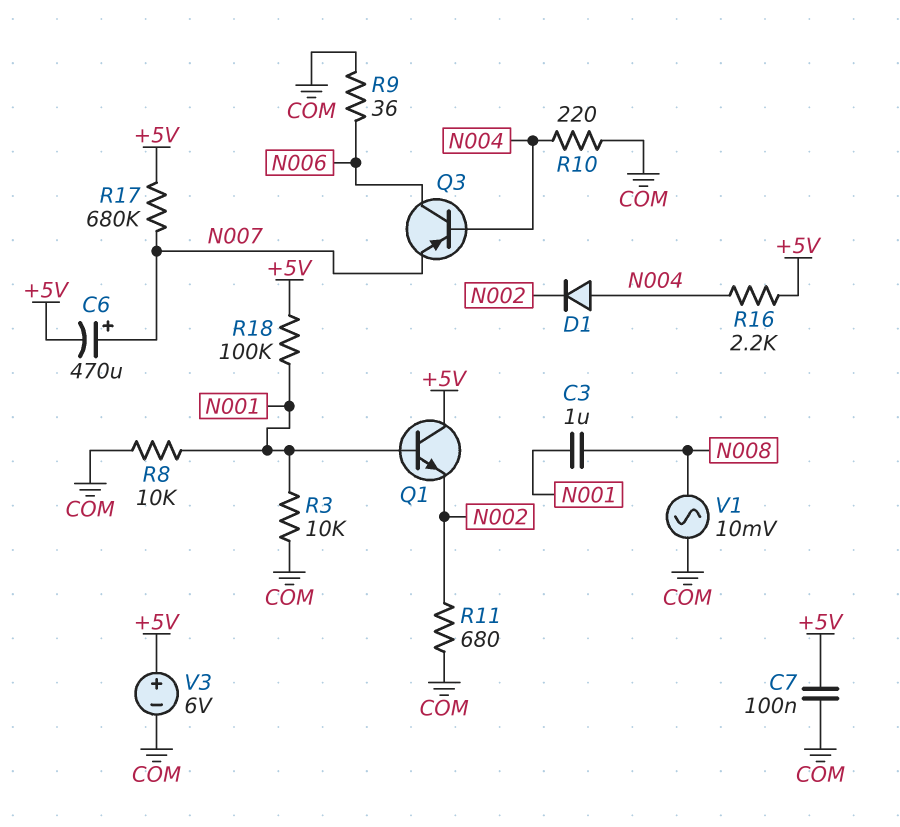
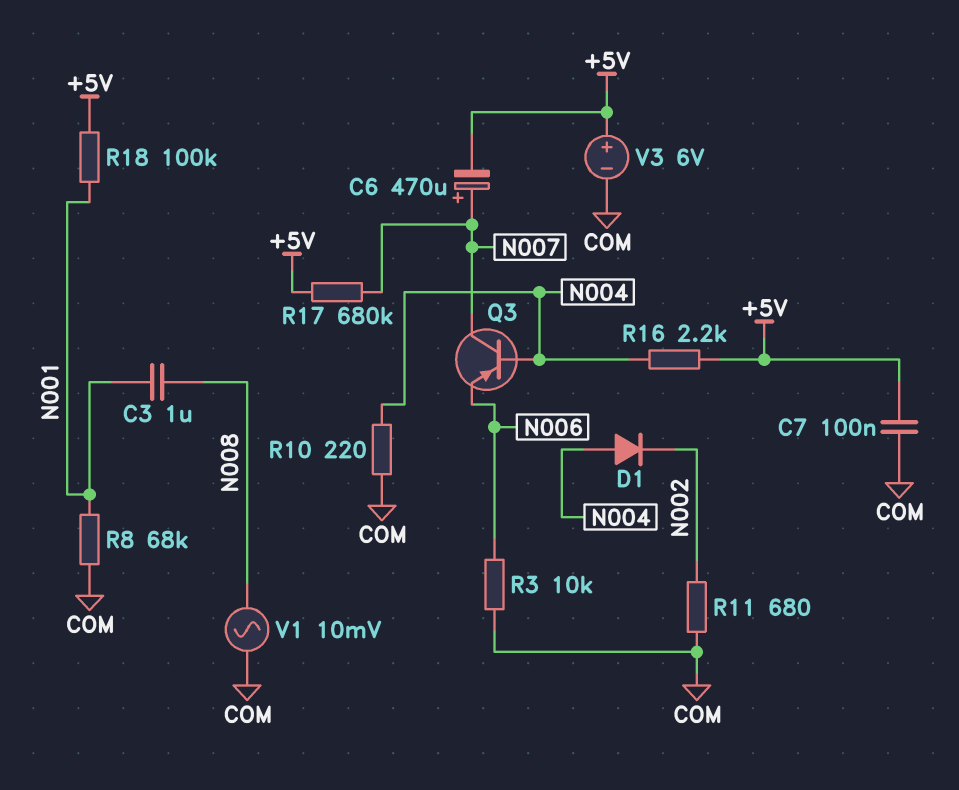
Q1: NPN (B N001, C +5V, E N002) -> none
Q3: PNP (B N004, C N006, E N007) -> PNP (B N004, C N007, E N006)
R3: 10k (COM, N001) -> 10k (COM, N006)
R8: 10k (COM, N001) -> 68k (COM, N001)
R9: 36 (COM, N006) -> none

